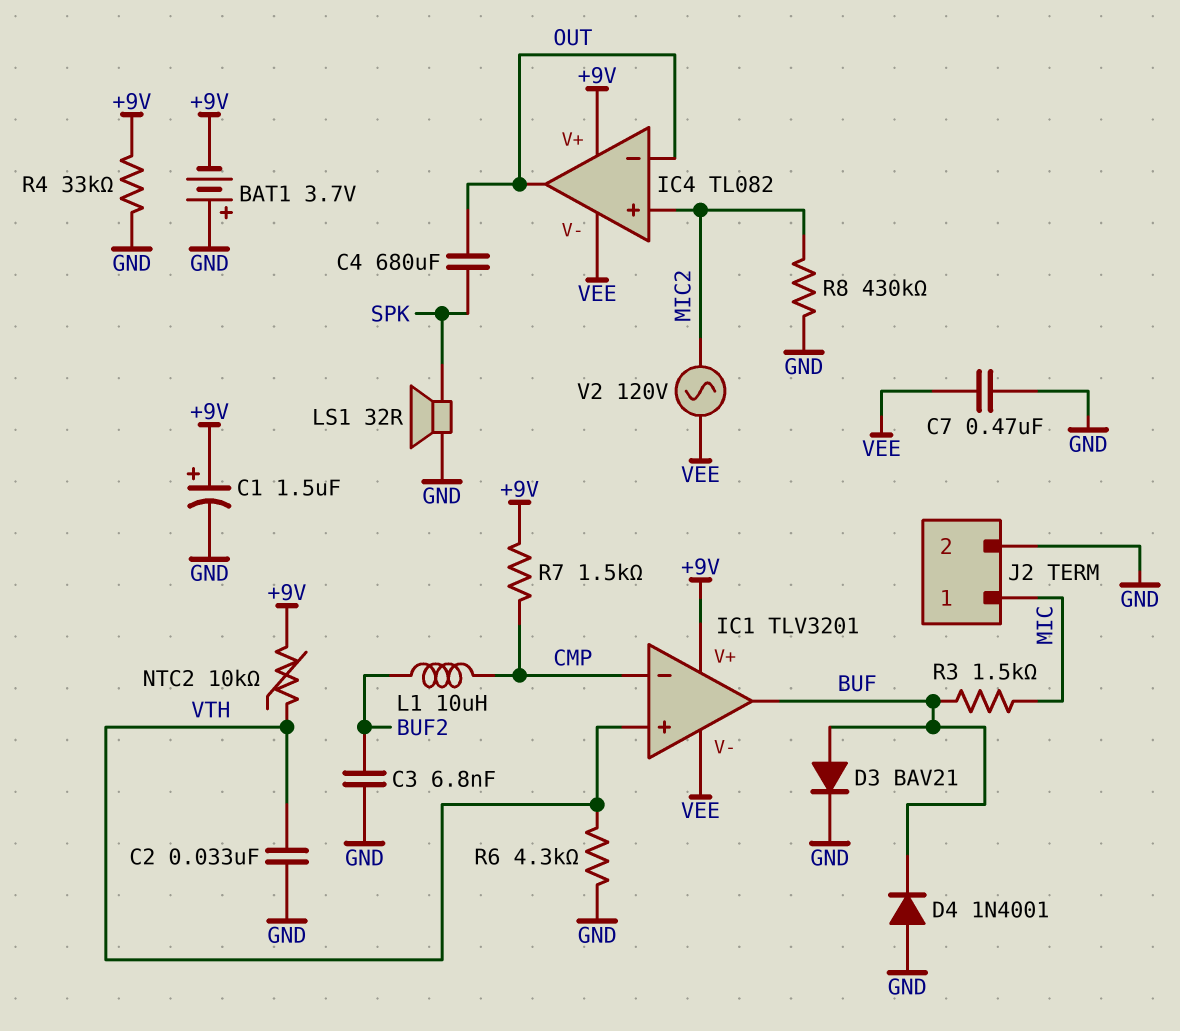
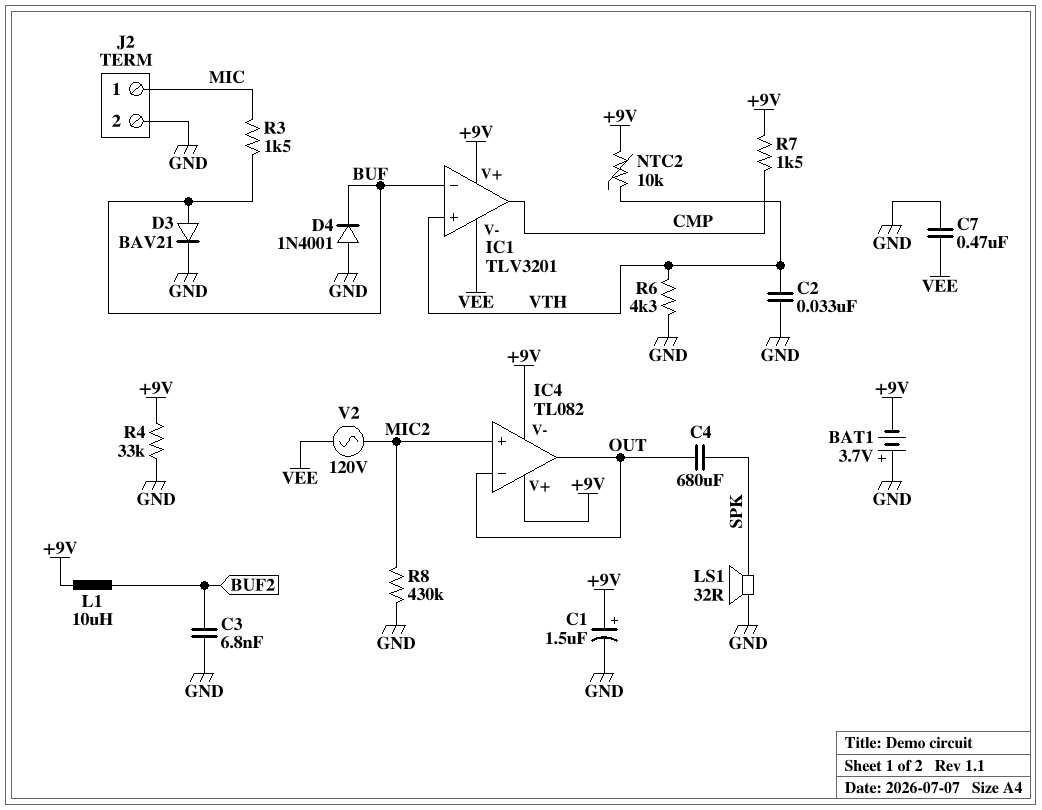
IC1 pin in-: CMP -> BUF
IC1 pin out: BUF -> CMP
IC4 pin V-: VEE -> +9V
L1: 10uH (BUF2, CMP) -> 10uH (+9V, BUF2)

